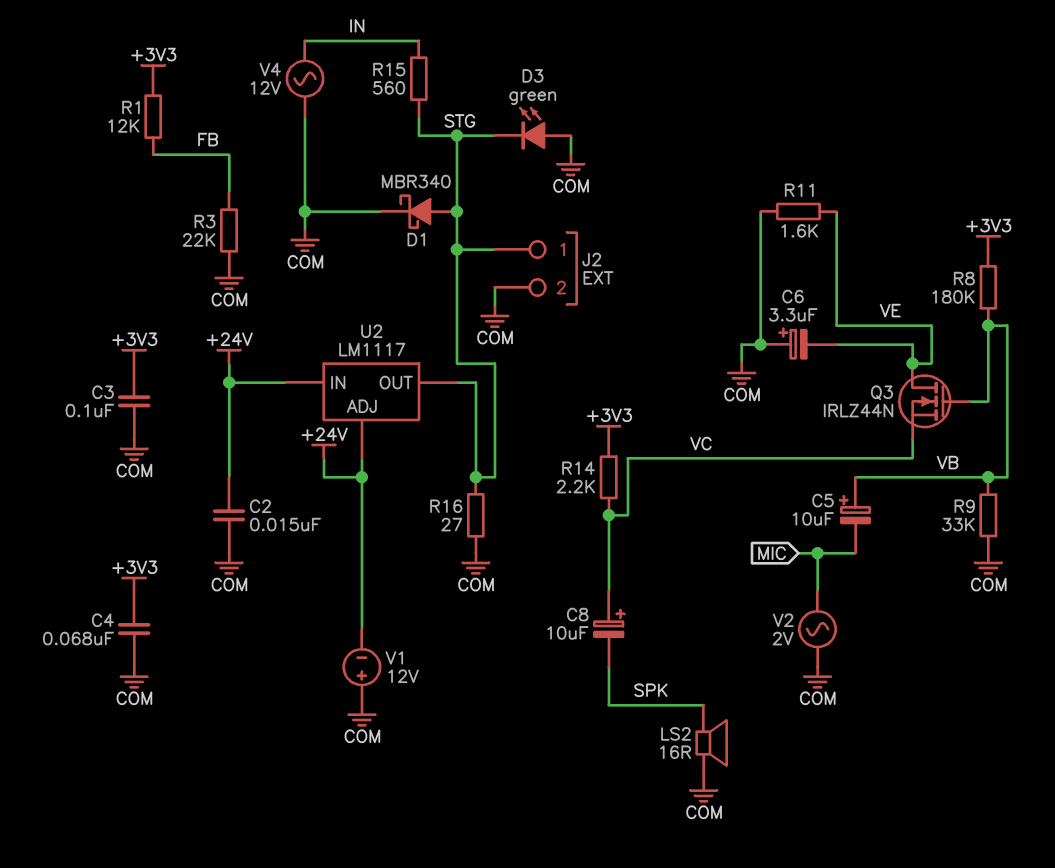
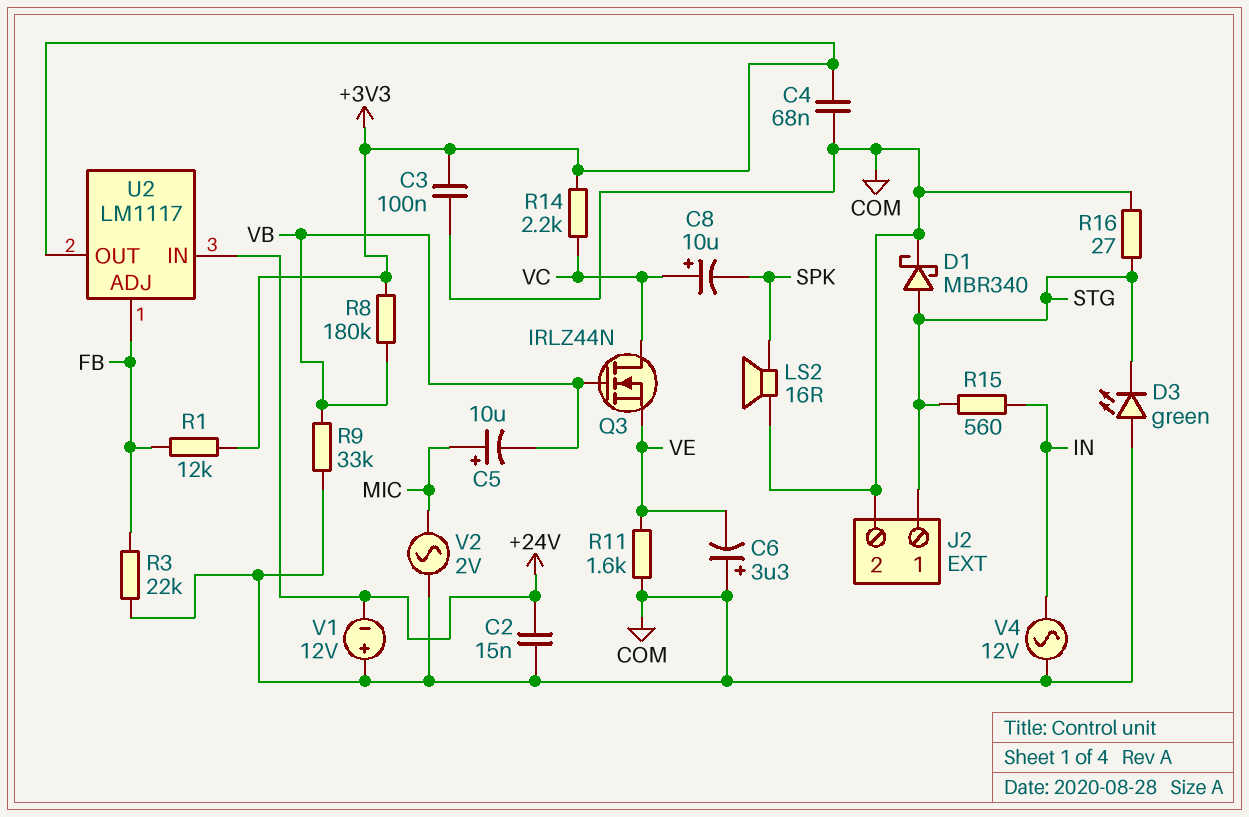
C5: 10uF (plus VB, minus MIC) -> 10uF (plus MIC, minus VB)
Q3: NMOS IRLZ44N (G VB, D VE, S VC) -> NMOS IRLZ44N (G VB, D VC, S VE)
U2 pin ADJ: +24V -> FB
U2 pin OUT: STG -> +3V3

